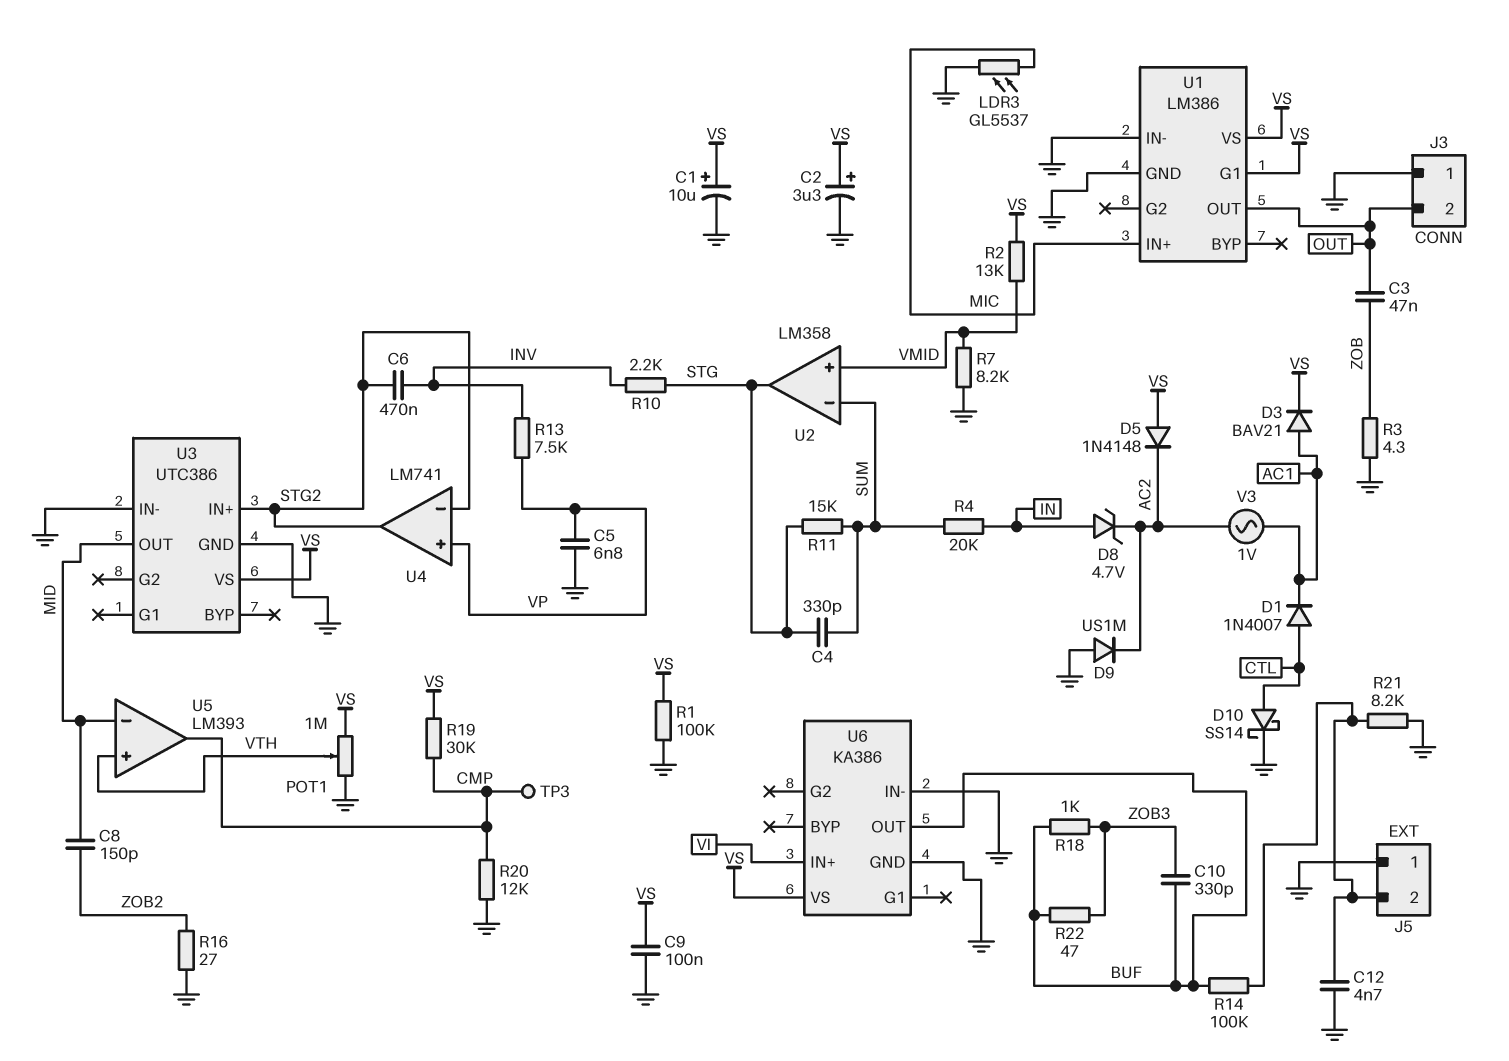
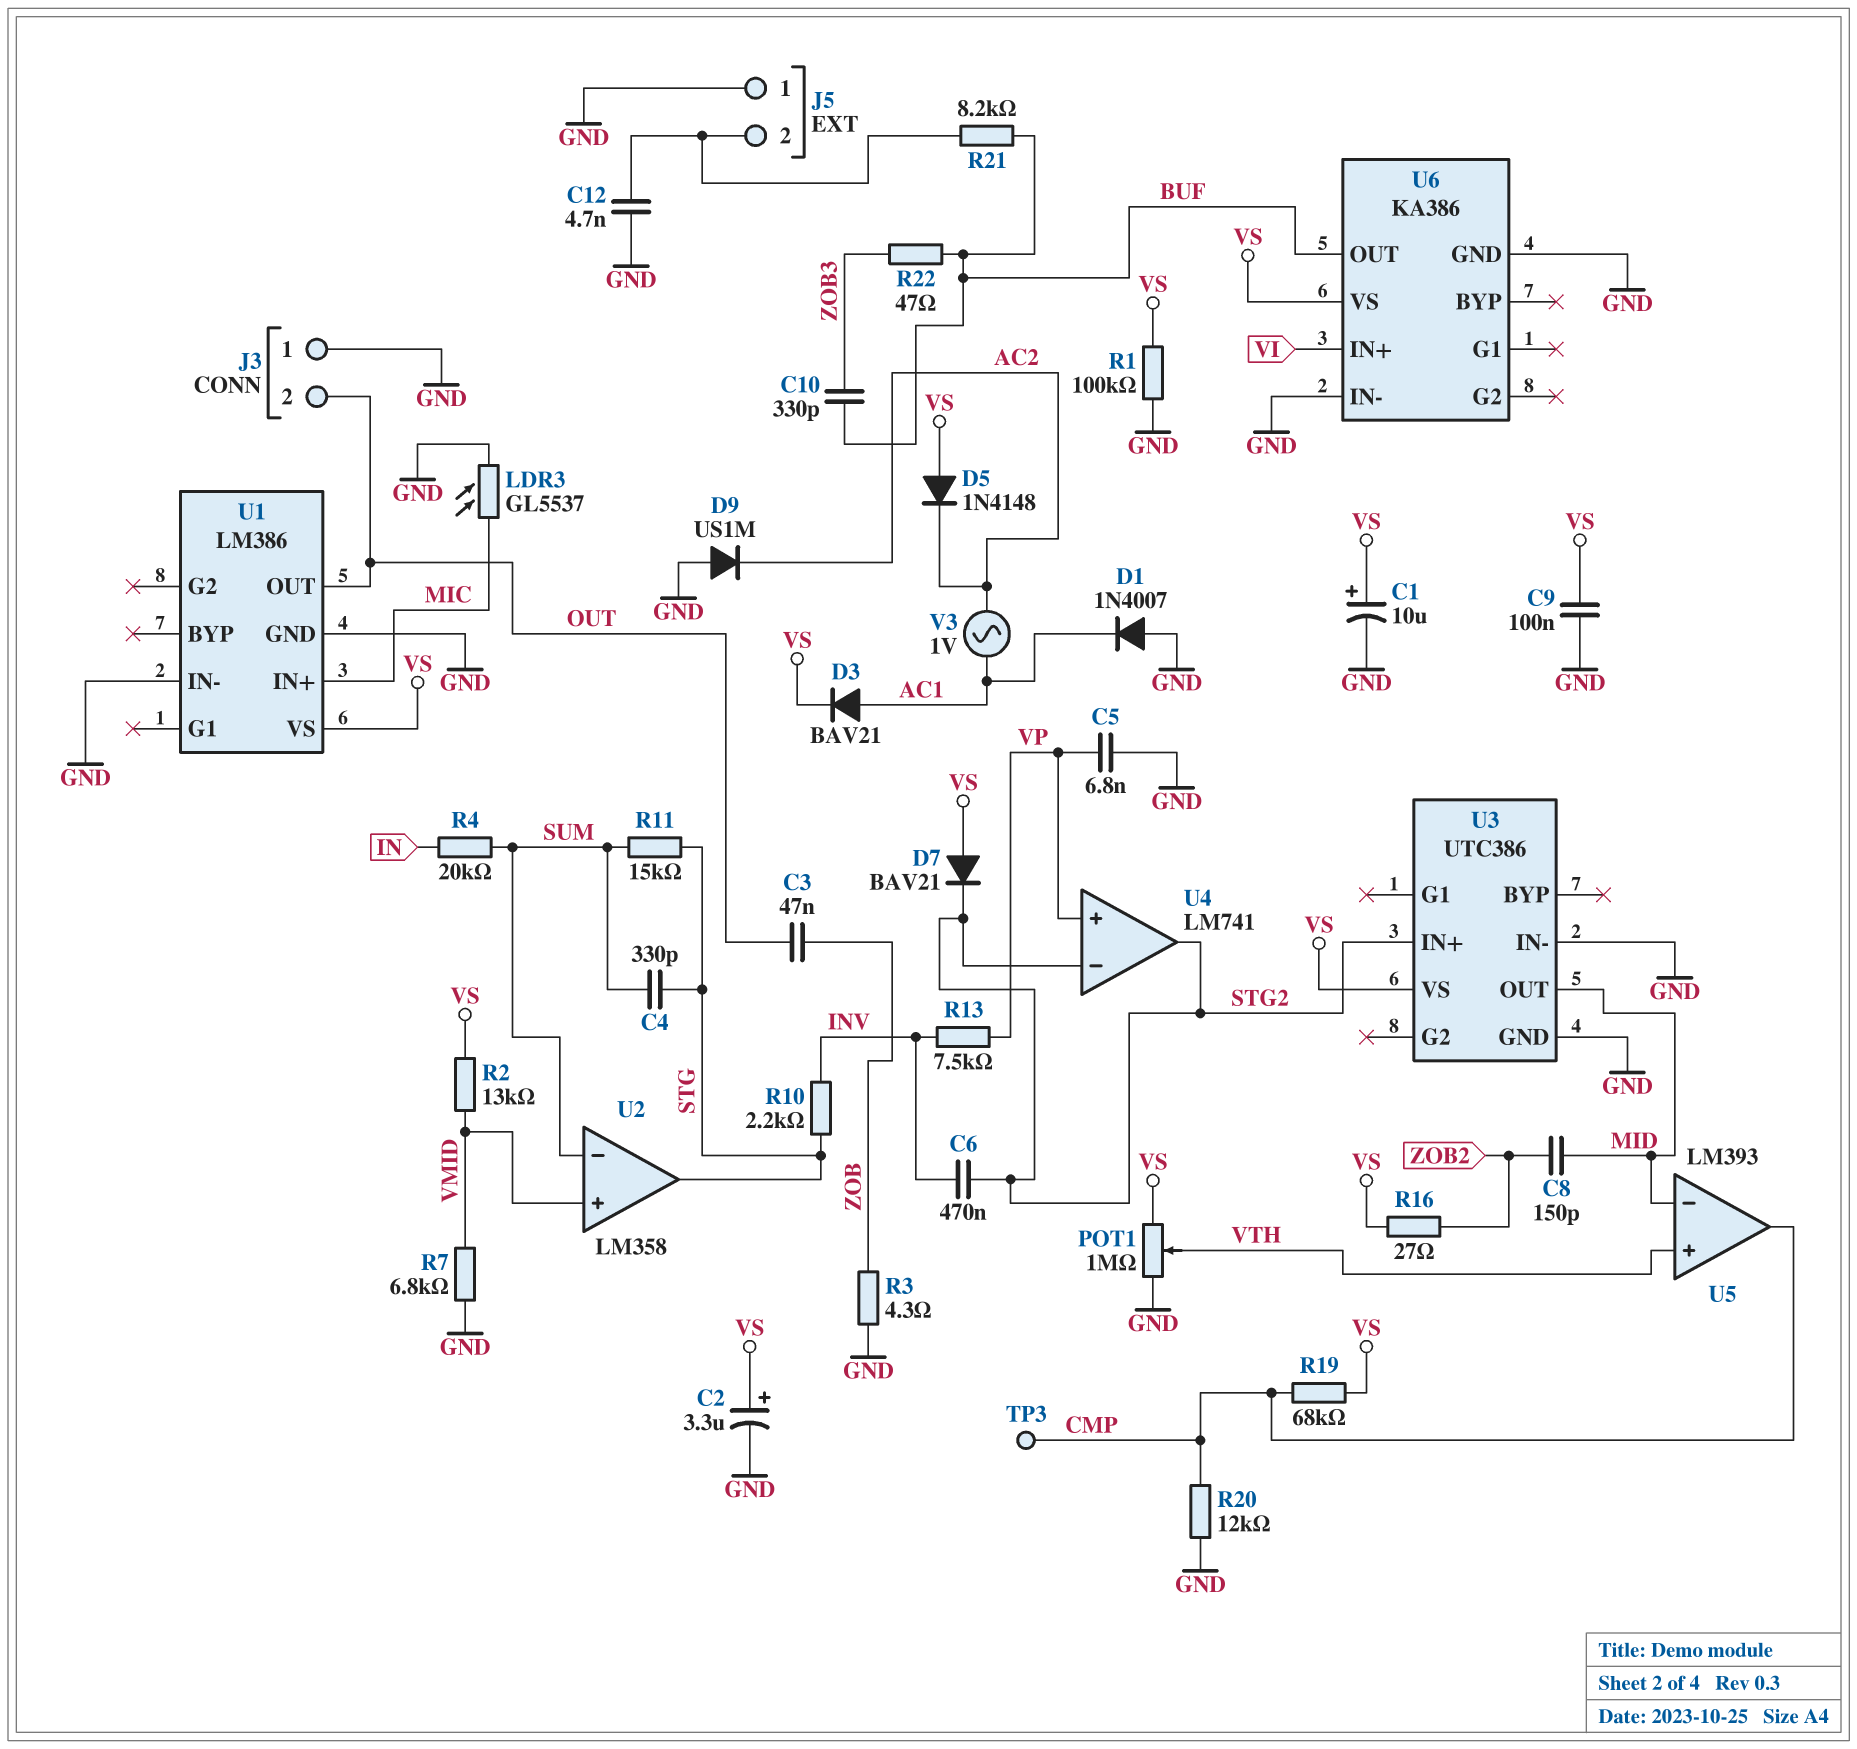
D1: diode 1N4007 (A CTL, K AC1) -> diode 1N4007 (A GND, K AC1)
D7: none -> diode BAV21 (A VS, K STG2)
D8: zener 4.7V (A IN, K AC2) -> none
D10: schottky SS14 (A CTL, K GND) -> none
R7: 8.2k (GND, VMID) -> 6.8k (GND, VMID)
R14: 100k (BUF, J5/2) -> none
R16: 27 (GND, ZOB2) -> 27 (VS, ZOB2)
R18: 1k (BUF, ZOB3) -> none
R19: 30k (CMP, VS) -> 68k (CMP, VS)
R21: 8.2k (GND, J5/2) -> 8.2k (BUF, J5/2)
U1 pin G1: VS -> none

